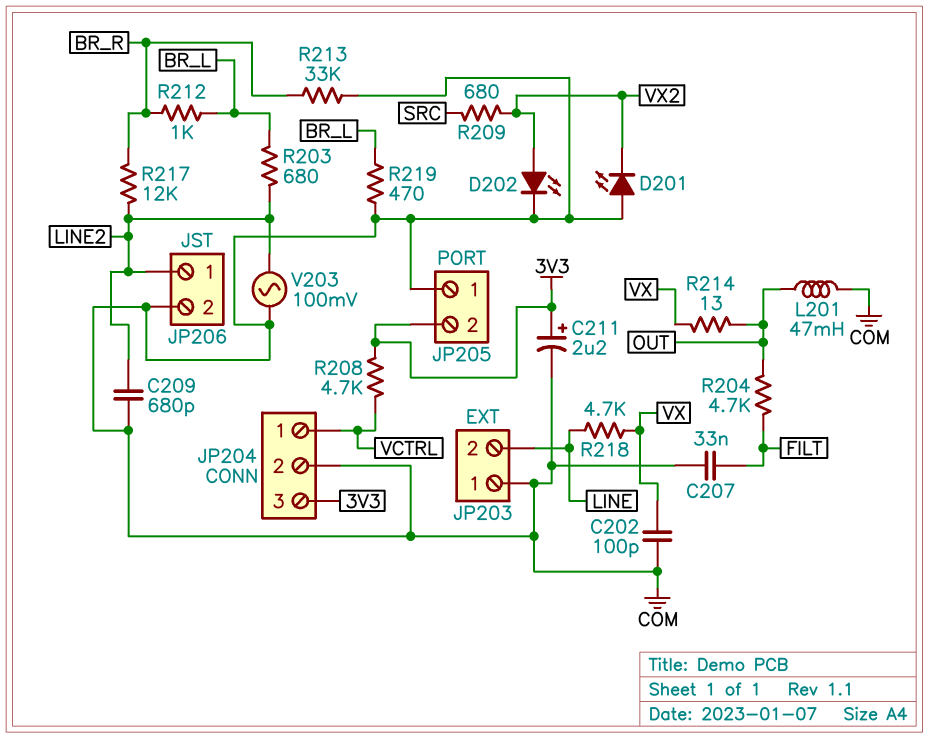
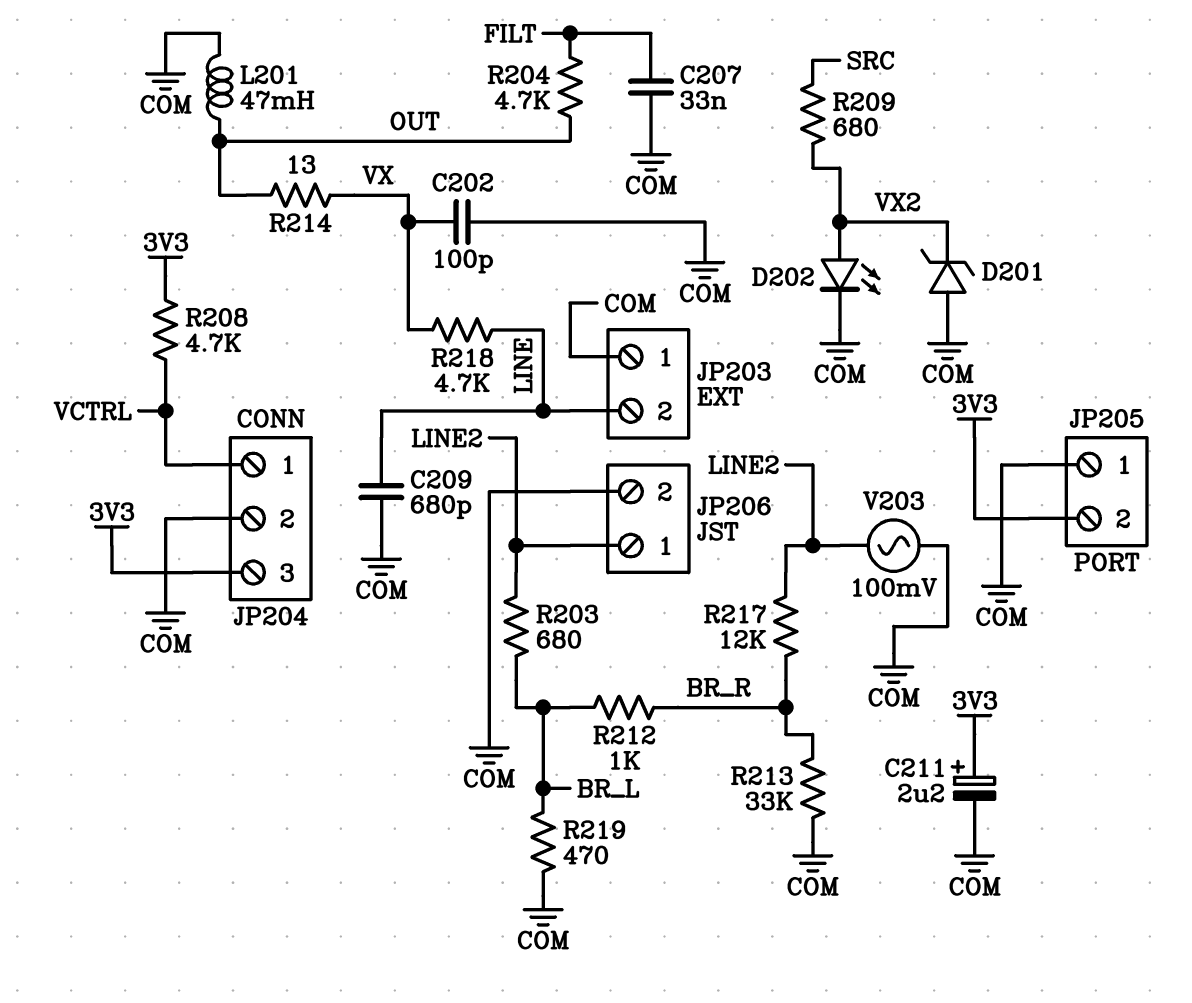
C209: 680pF (COM, LINE2) -> 680pF (COM, LINE)
D201: LED (A COM, K VX2) -> zener (A COM, K VX2)

